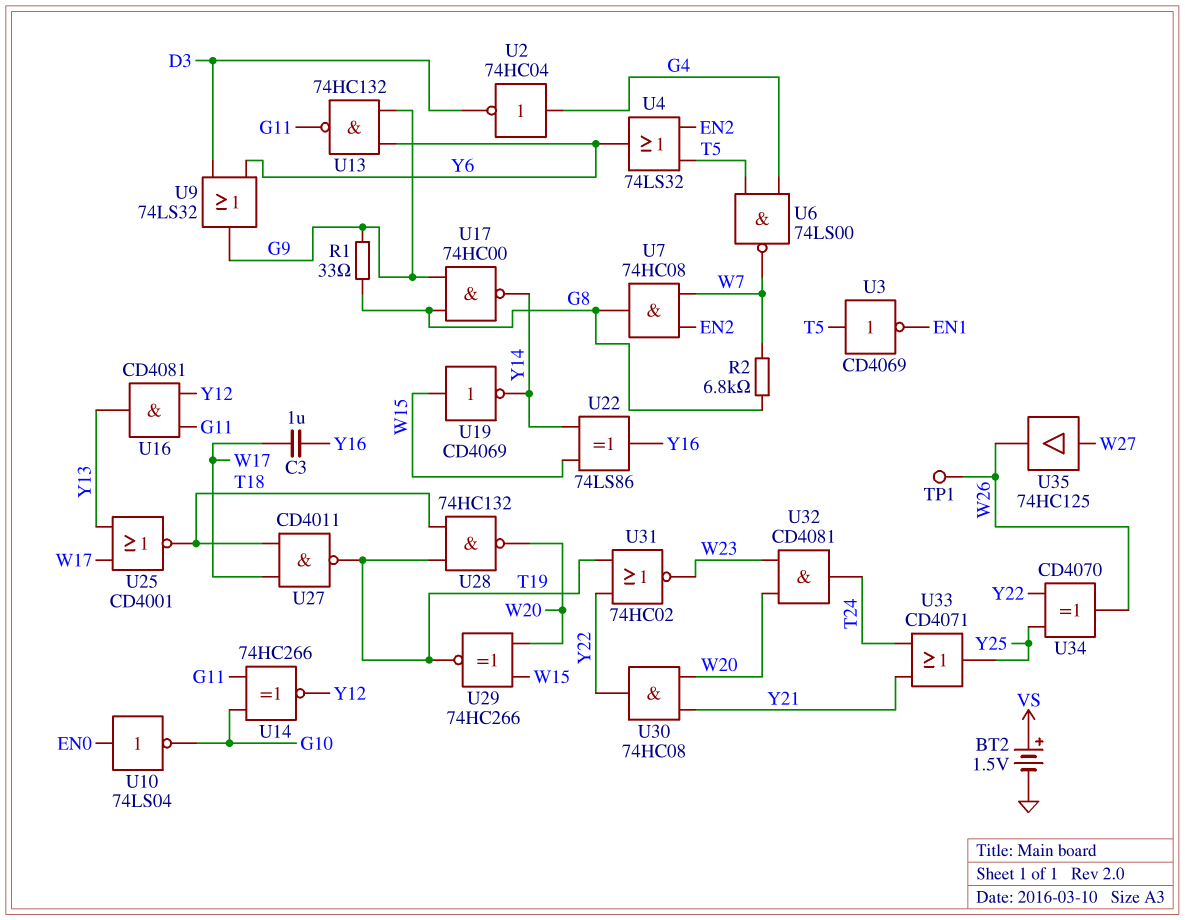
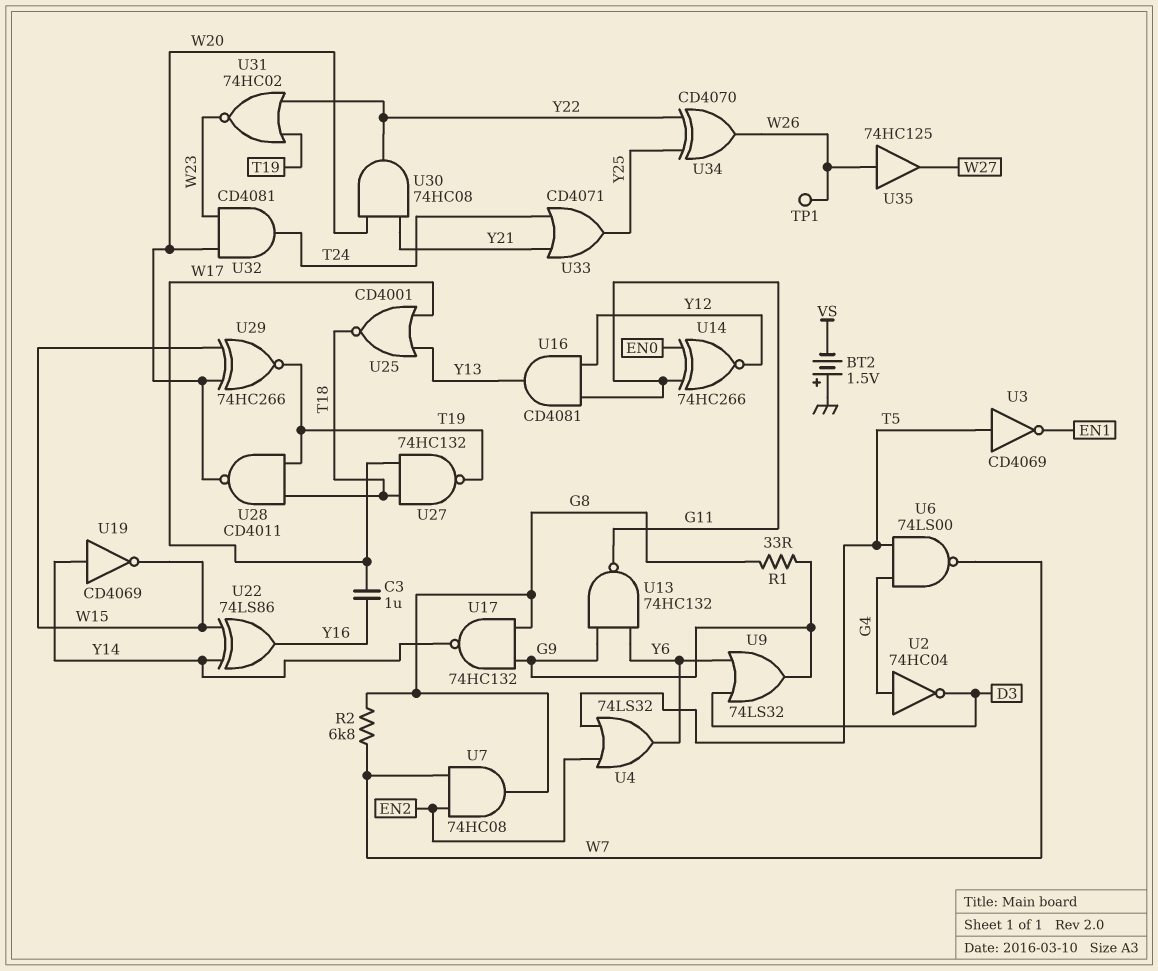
BT2: 1.5V (plus VS, minus GND) -> 1.5V (plus GND, minus VS)
U10: NOT 74LS04 (in EN0, out G10) -> none
U14: XNOR 74HC266 (in G10, in G11, out Y12) -> XNOR 74HC266 (in EN0, in G11, out Y12)
U17: NAND 74HC00 (in G8, in G9, out Y14) -> NAND 74HC132 (in G8, in G9, out Y14)
U19: NOT CD4069 (in W15, out Y14) -> NOT CD4069 (in Y14, out W15)
U27: NAND CD4011 (in T18, in W17, out T19) -> NAND 74HC132 (in T18, in W17, out T19)
U28: NAND 74HC132 (in T18, in T19, out W20) -> NAND CD4011 (in T18, in T19, out W20)
U35: buffer 74HC125 (in W27, out W26) -> buffer 74HC125 (in W26, out W27)

